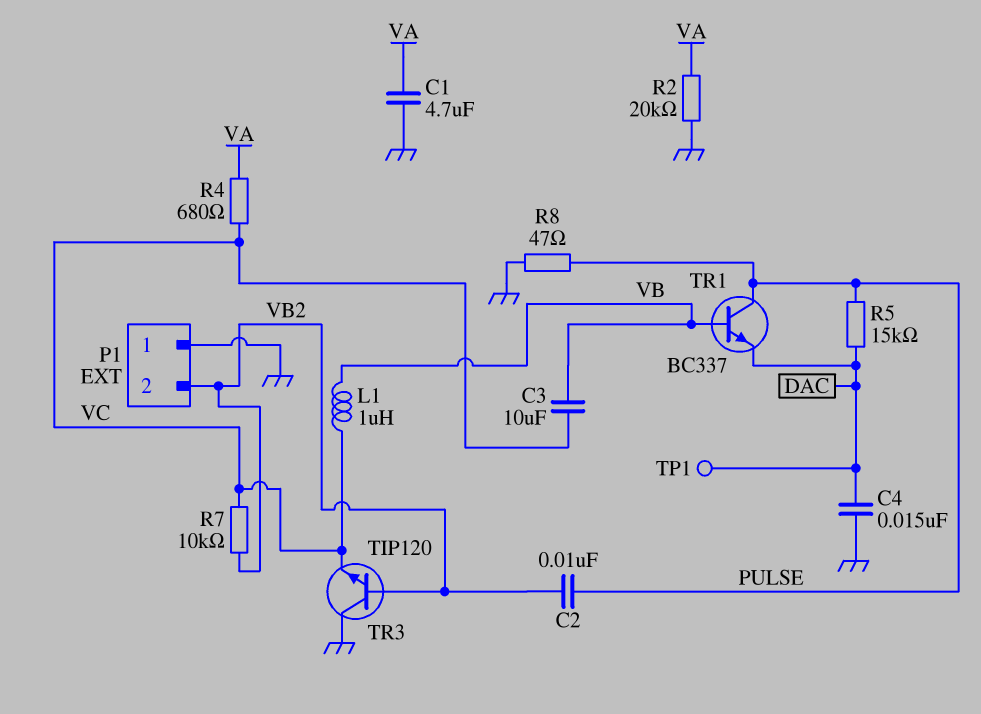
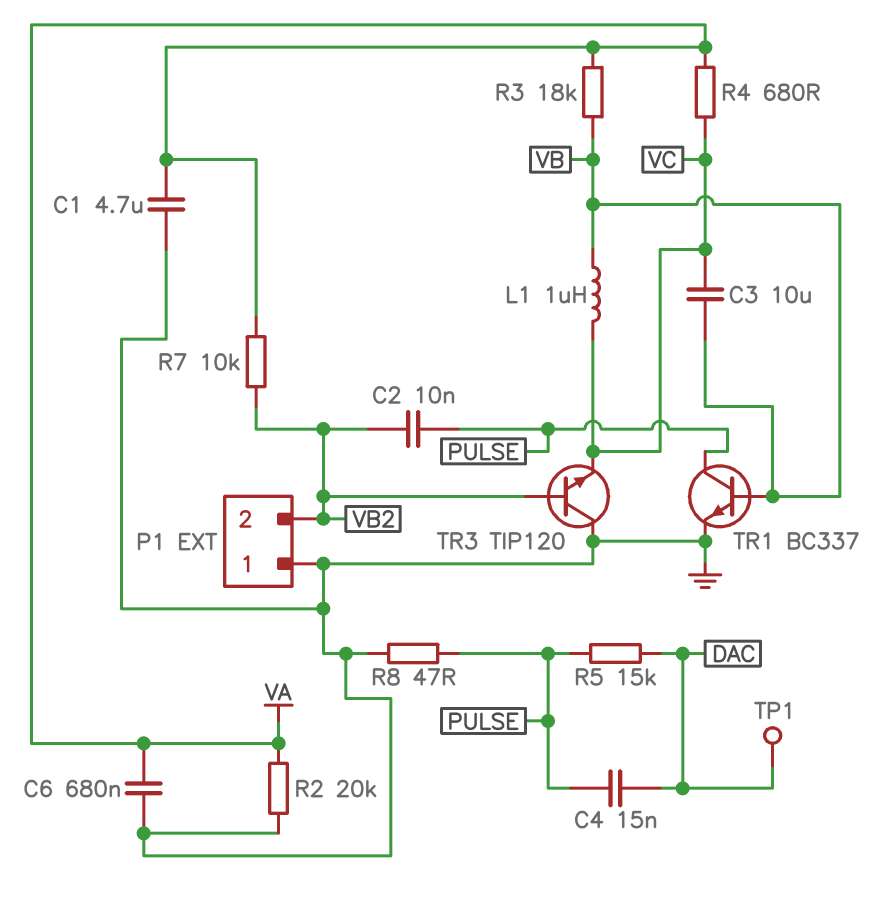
C4: 15nF (DAC, GND) -> 15nF (DAC, PULSE)
C6: none -> 680nF (GND, VA)
R3: none -> 18k (VA, VB)
R7: 10k (VB2, VC) -> 10k (VA, VB2)
TR1: NPN BC337 (B VB, C PULSE, E DAC) -> NPN BC337 (B VB, C PULSE, E GND)

